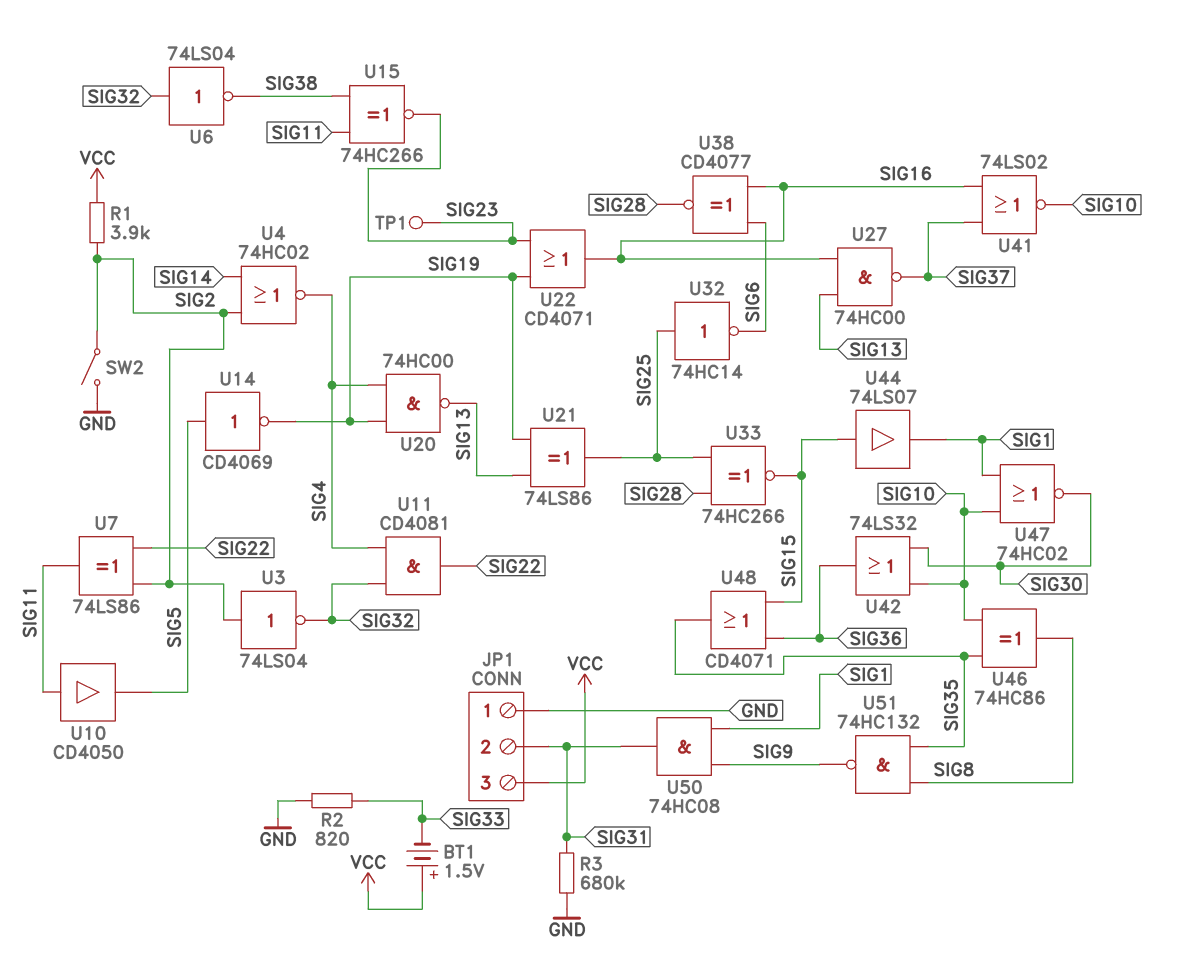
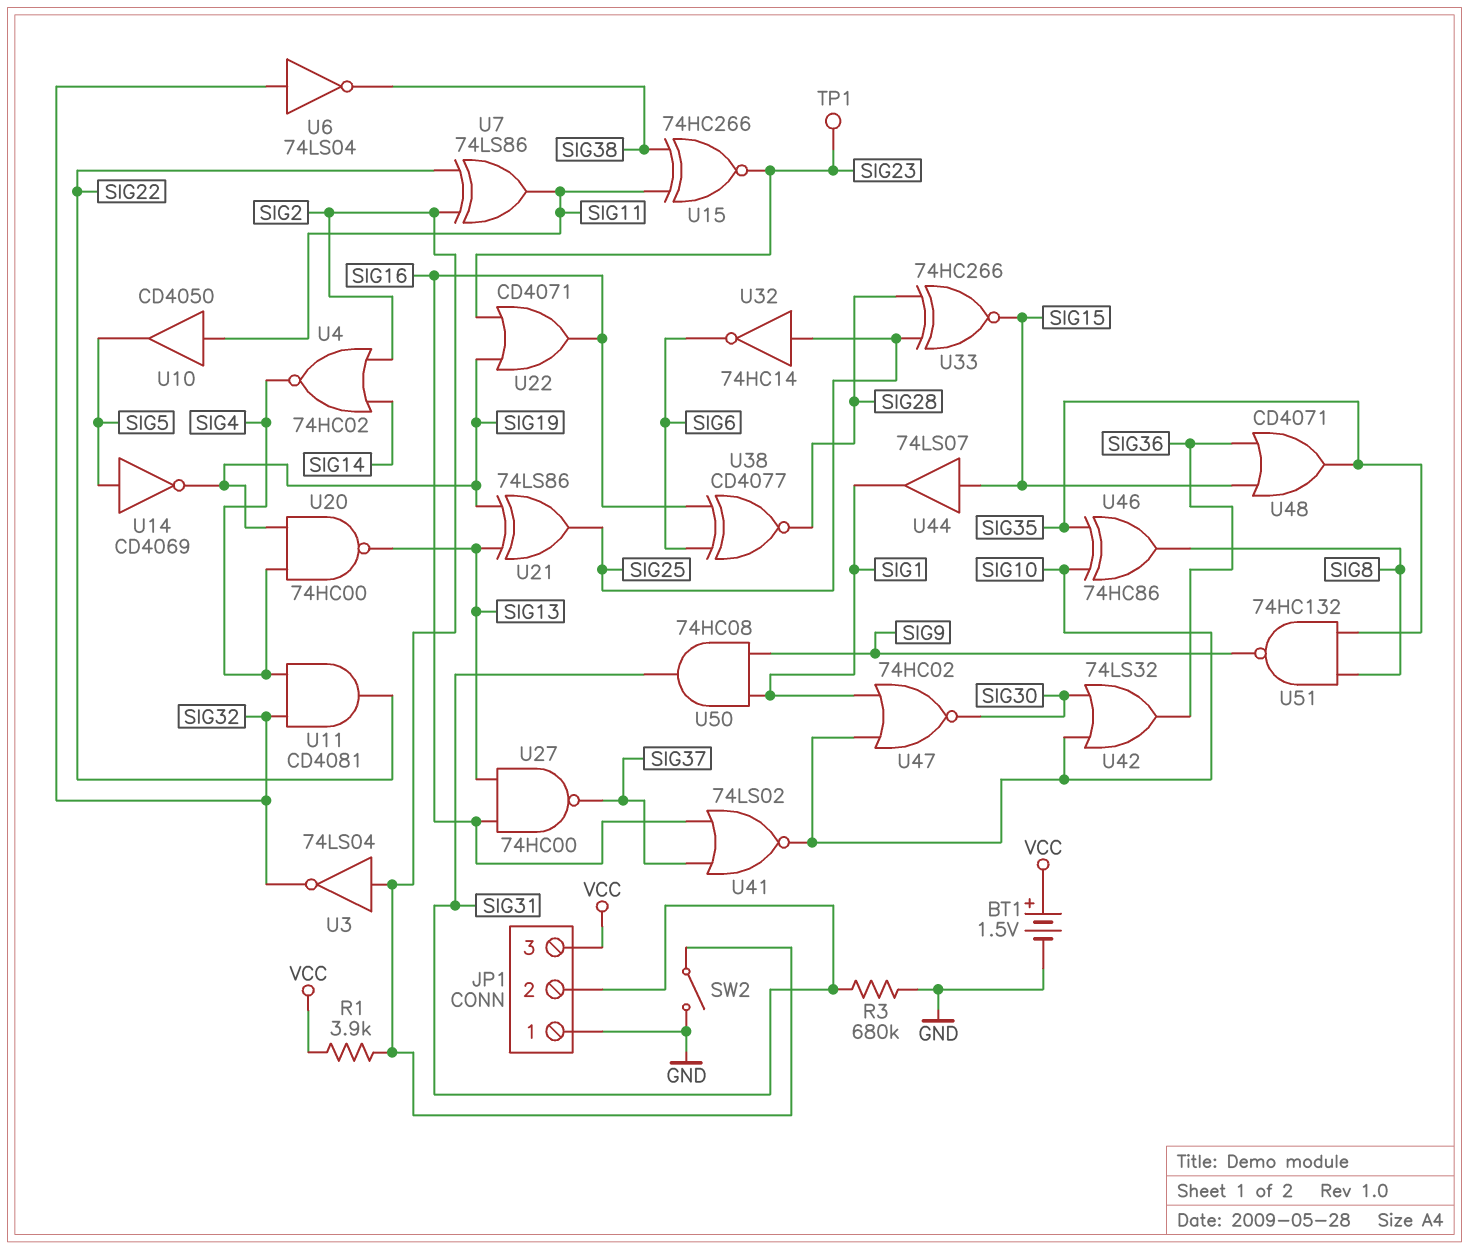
BT1: 1.5V (plus VCC, minus SIG33) -> 1.5V (plus VCC, minus GND)
R2: 820 (GND, SIG33) -> none

